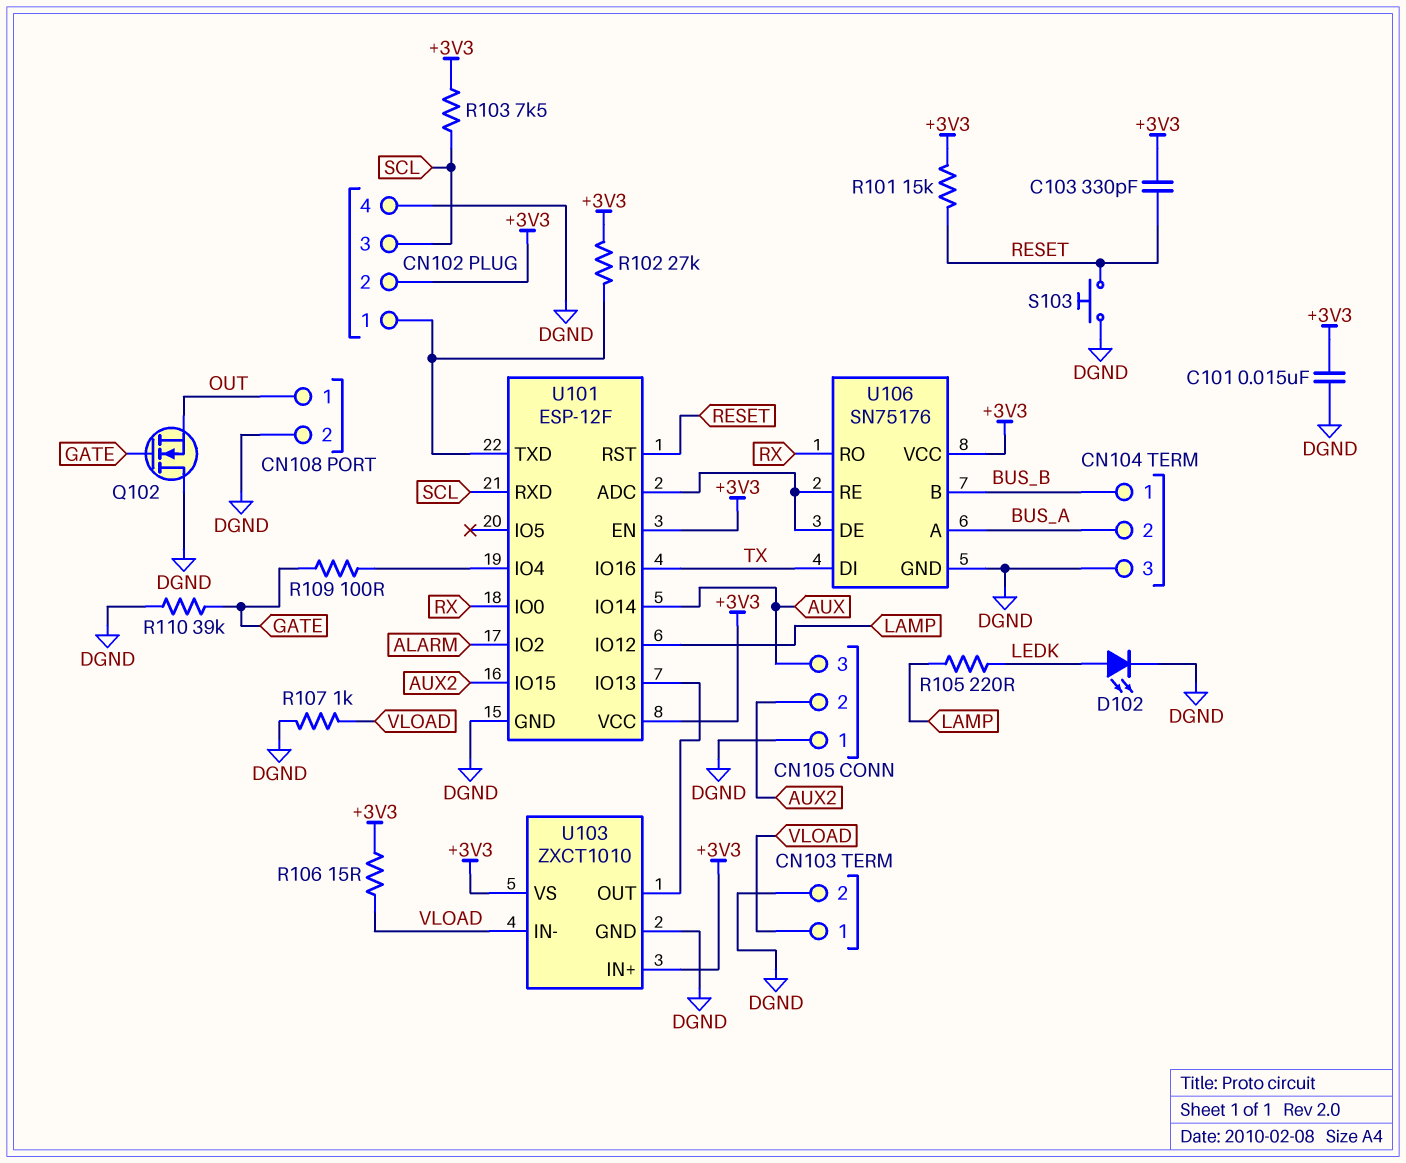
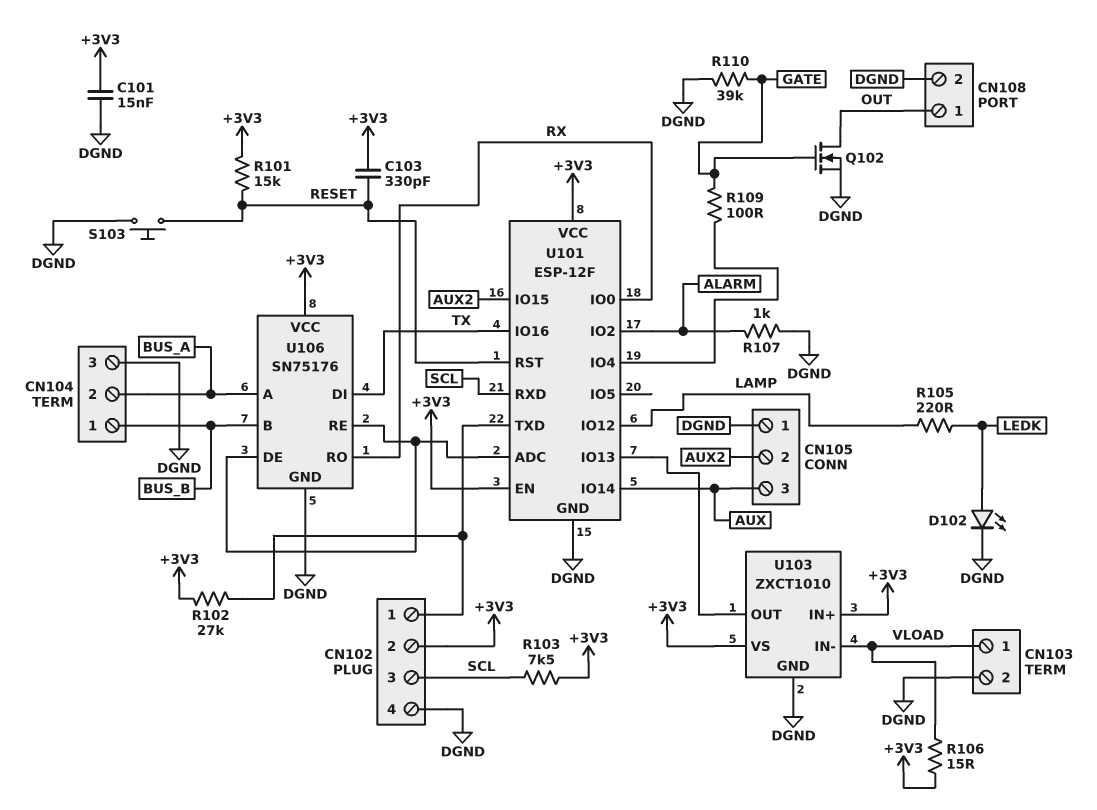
Q102: NMOS (G GATE, D DGND, S OUT) -> NMOS (G GATE, D OUT, S DGND)
R107: 1k (DGND, VLOAD) -> 1k (ALARM, DGND)

